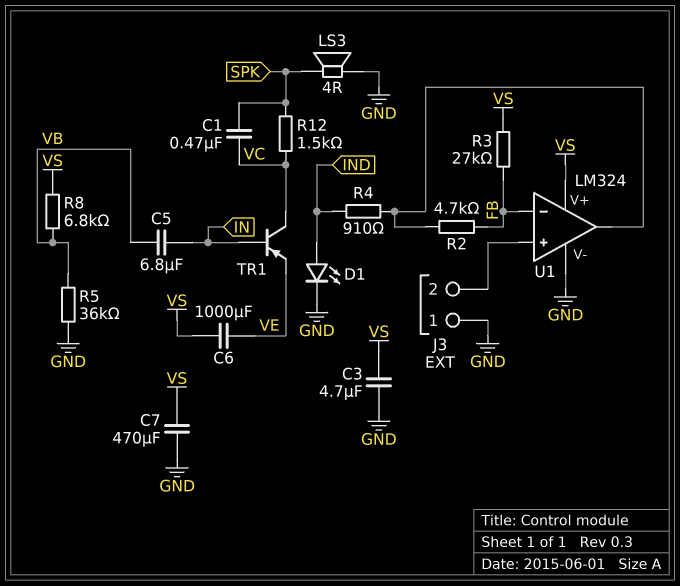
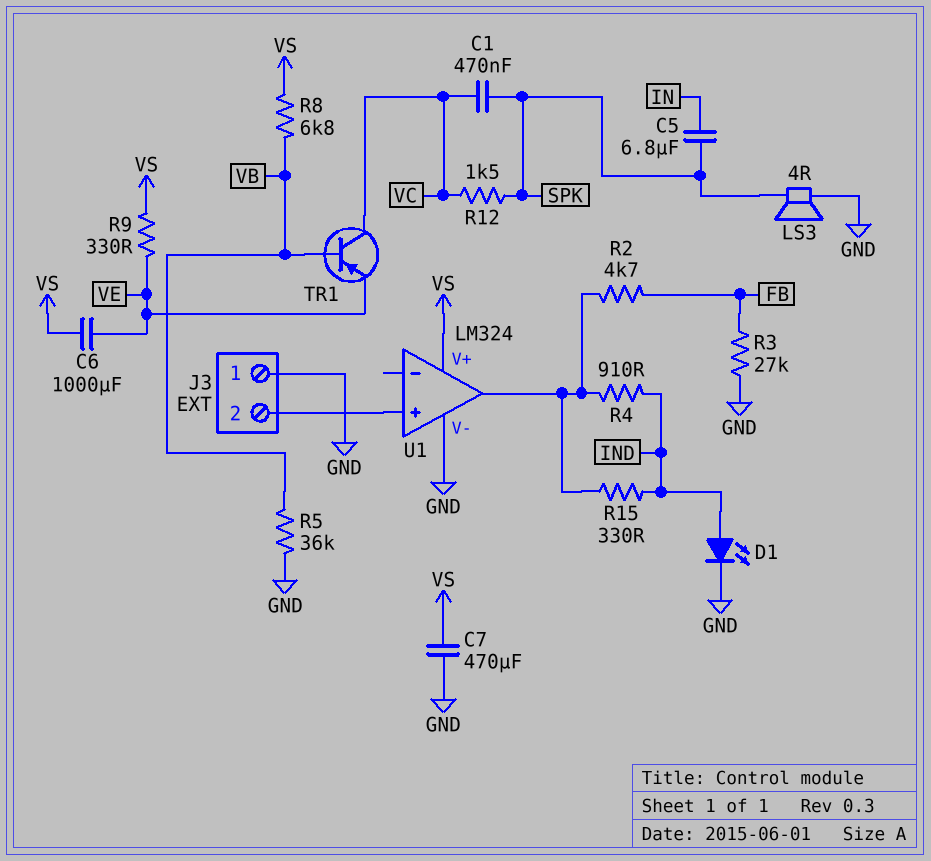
C3: 4.7uF (GND, VS) -> none
C5: 6.8uF (IN, VB) -> 6.8uF (IN, SPK)
R3: 27k (FB, VS) -> 27k (FB, GND)
R9: none -> 330 (VE, VS)
R15: none -> 330 (IND, U1/out)
TR1: PNP (B IN, C VC, E VE) -> PNP (B VB, C VC, E VE)
U1 pin in-: FB -> none

